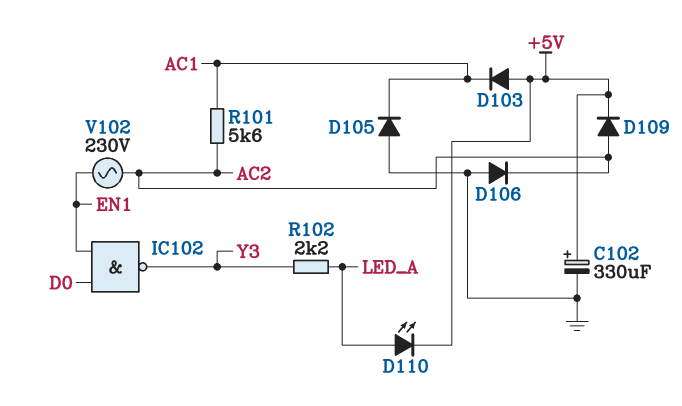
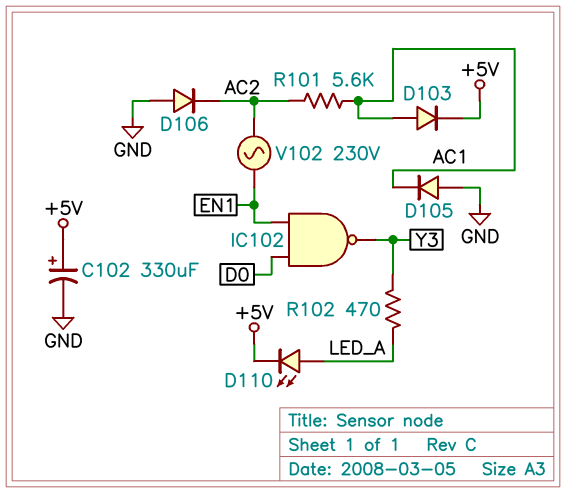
D103: diode (A +5V, K AC1) -> diode (A AC1, K +5V)
D109: diode (A AC2, K +5V) -> none
R102: 2.2k (LED_A, Y3) -> 470 (LED_A, Y3)

